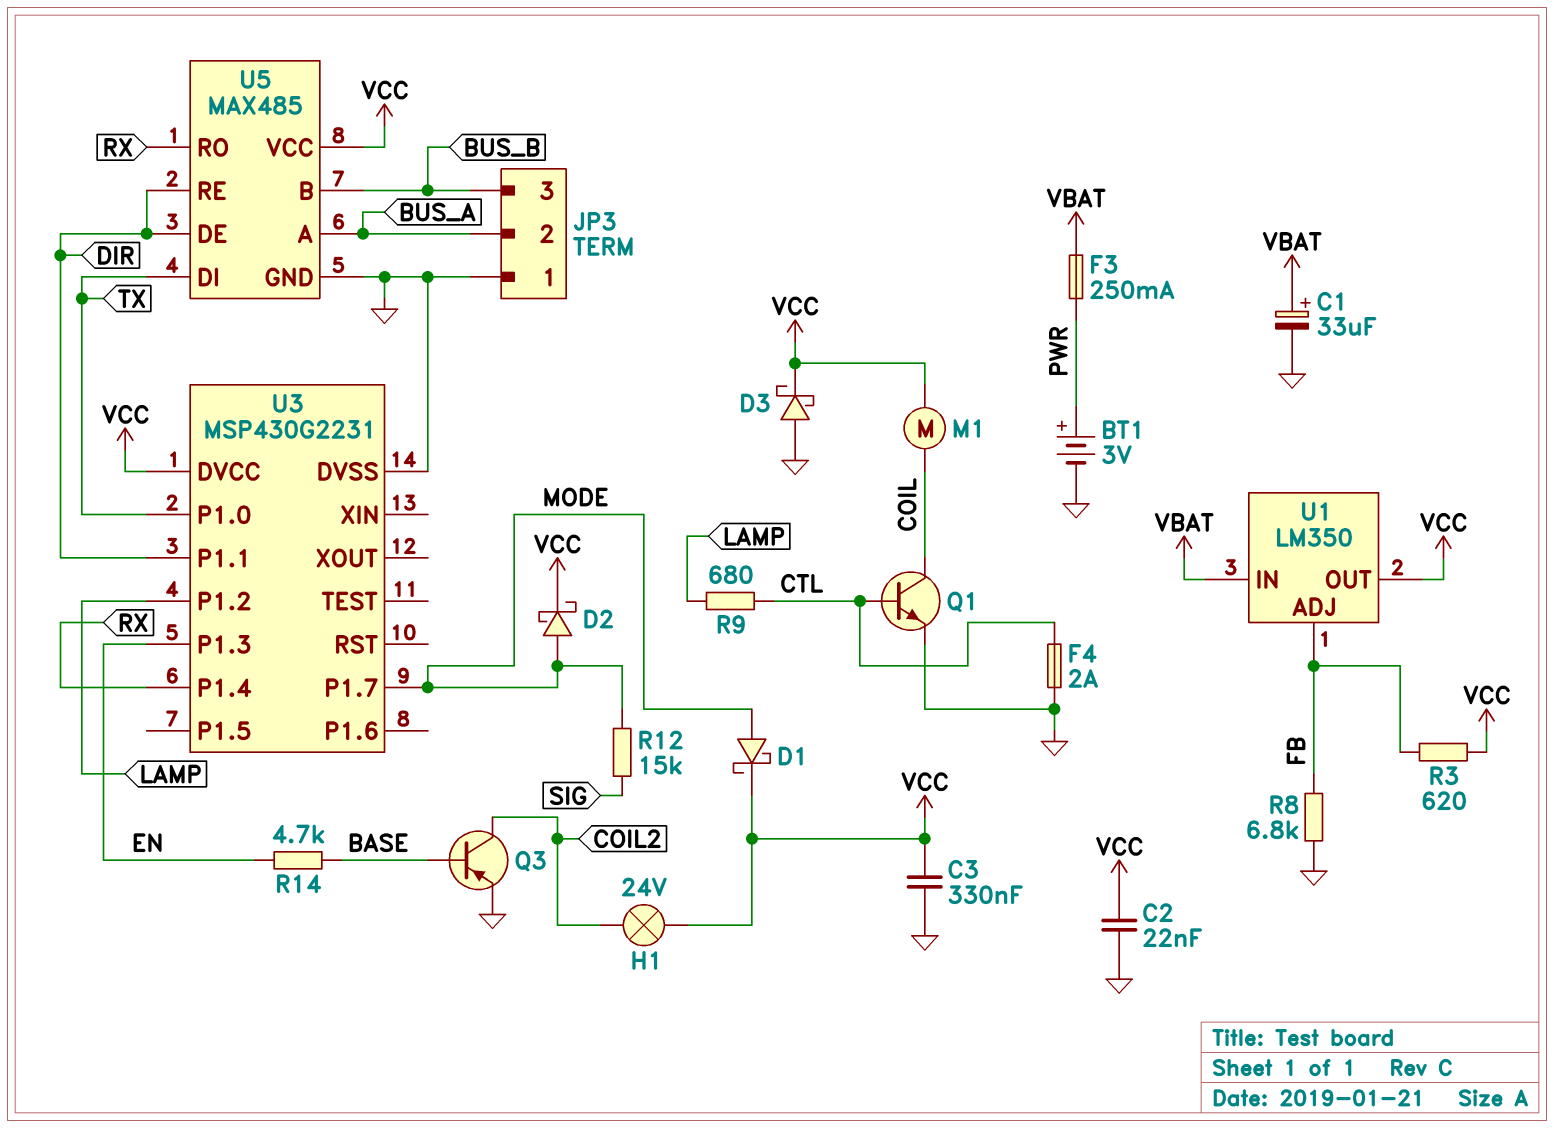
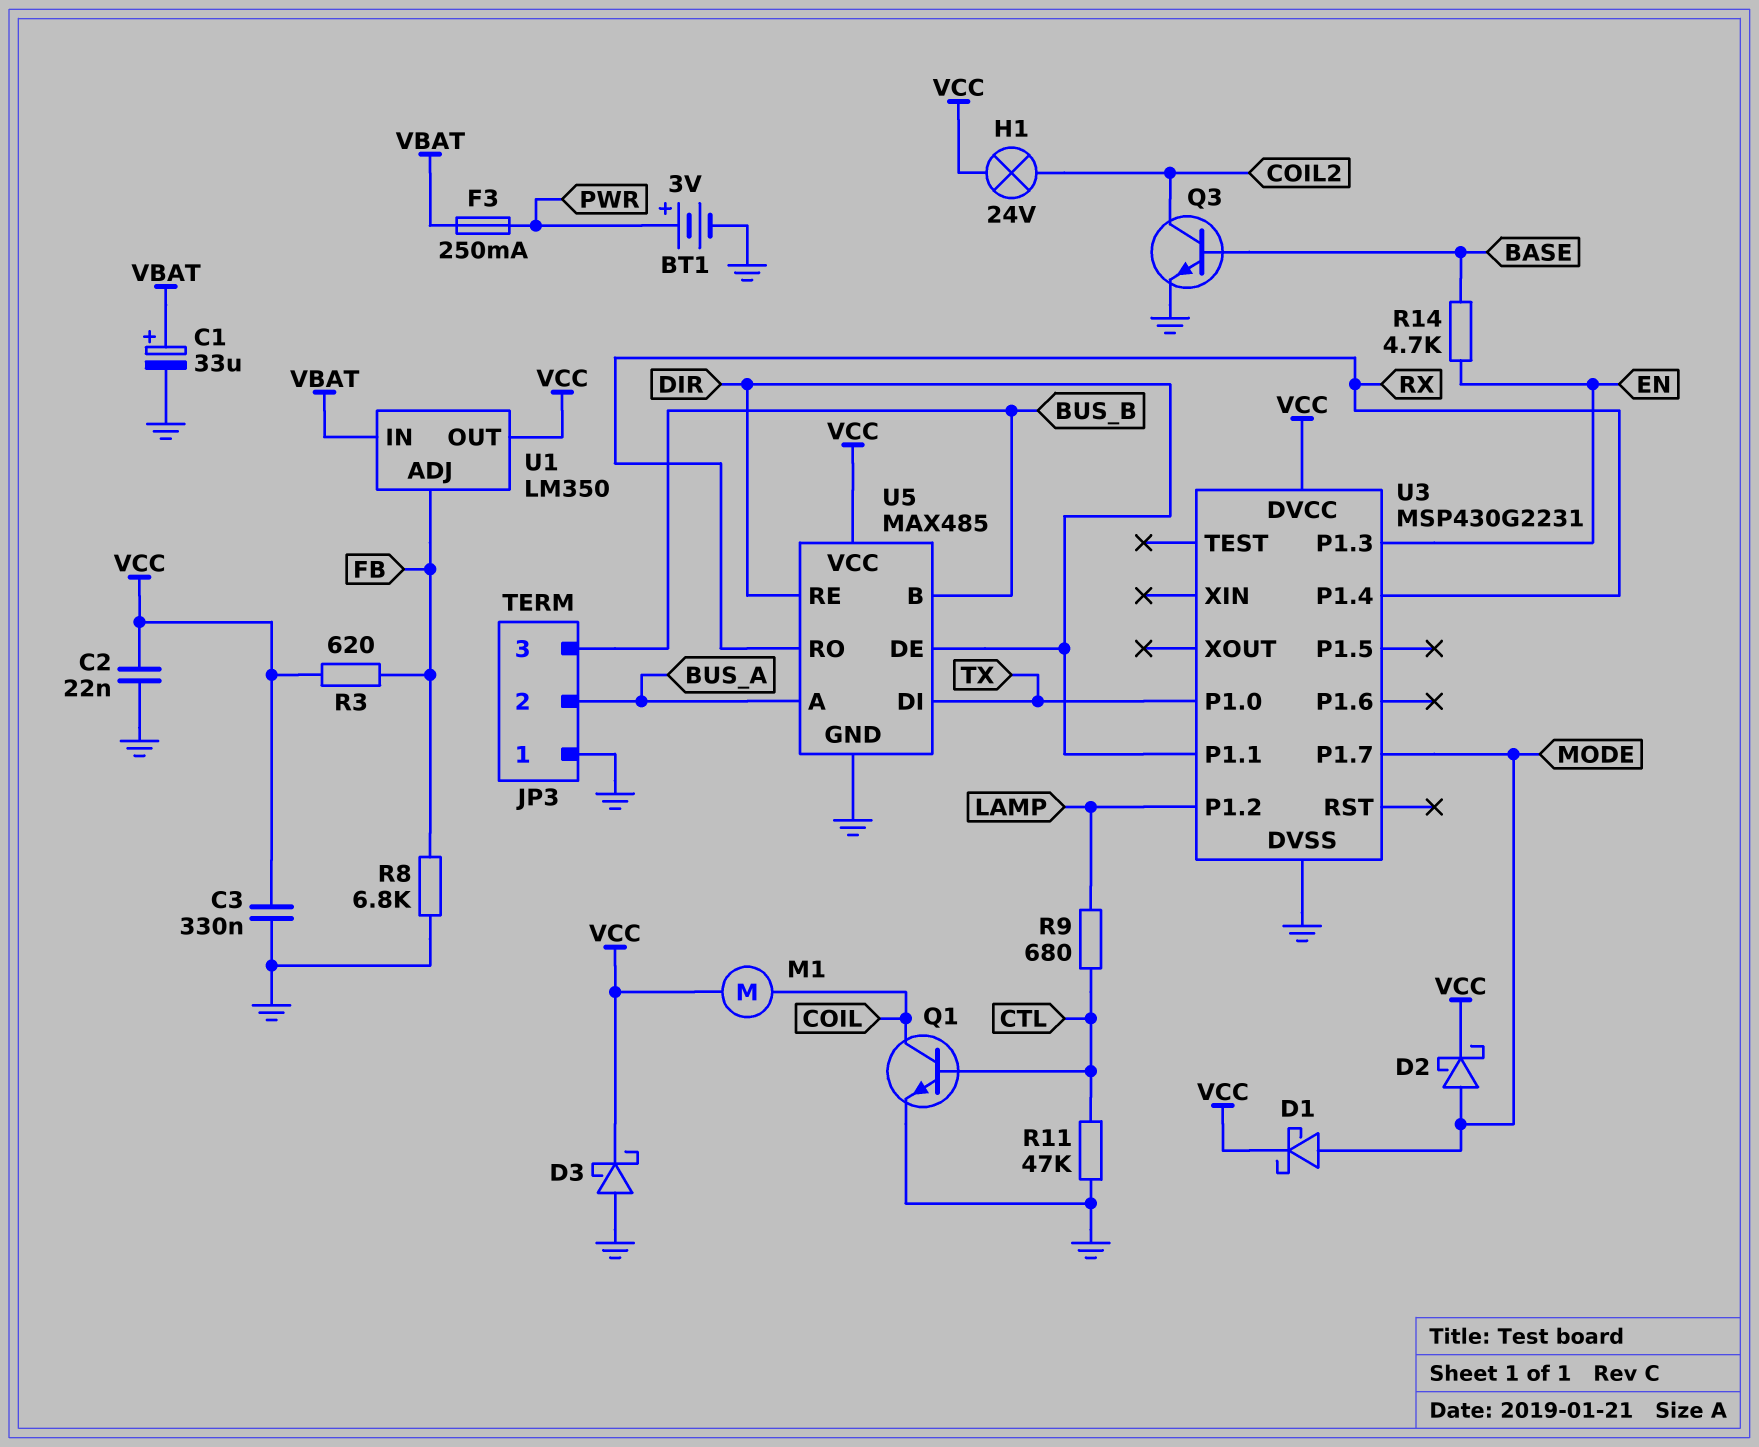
F4: 2A (CTL, GND) -> none
Q3: PNP (B BASE, C COIL2, E GND) -> NPN (B BASE, C COIL2, E GND)
R11: none -> 47k (CTL, GND)
R12: 15k (MODE, SIG) -> none

